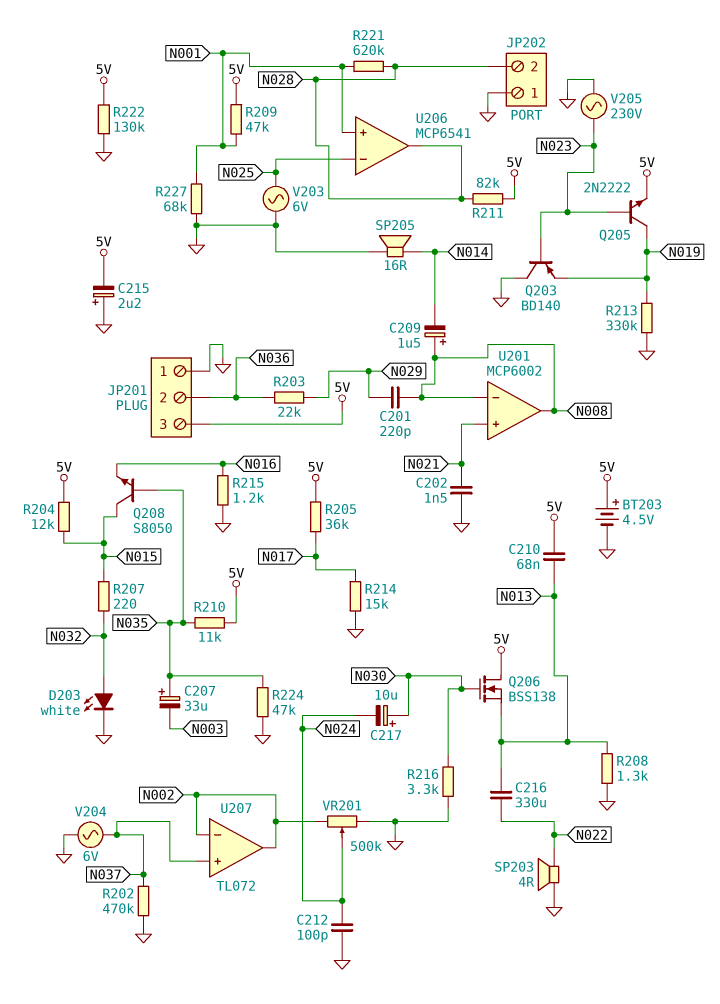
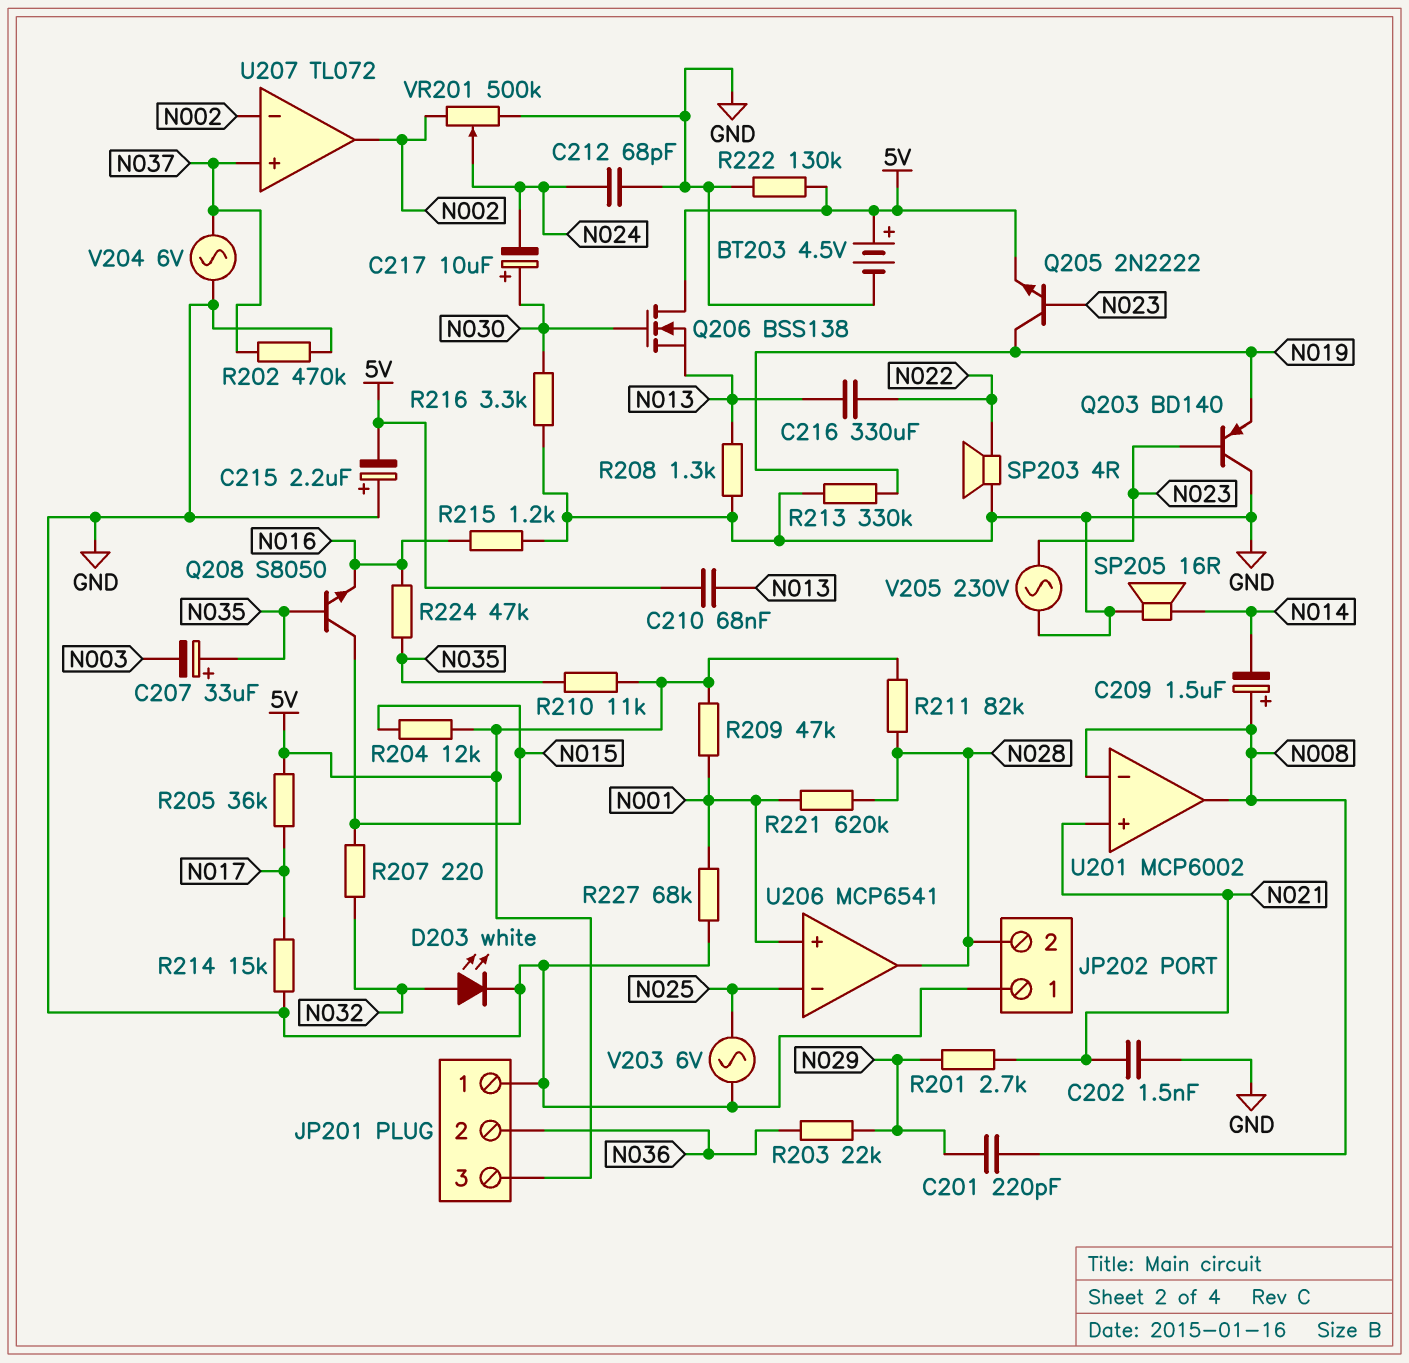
C212: 100pF (GND, N024) -> 68pF (GND, N024)
R201: none -> 2.7k (N021, N029)
R224: 47k (GND, N035) -> 47k (N016, N035)

